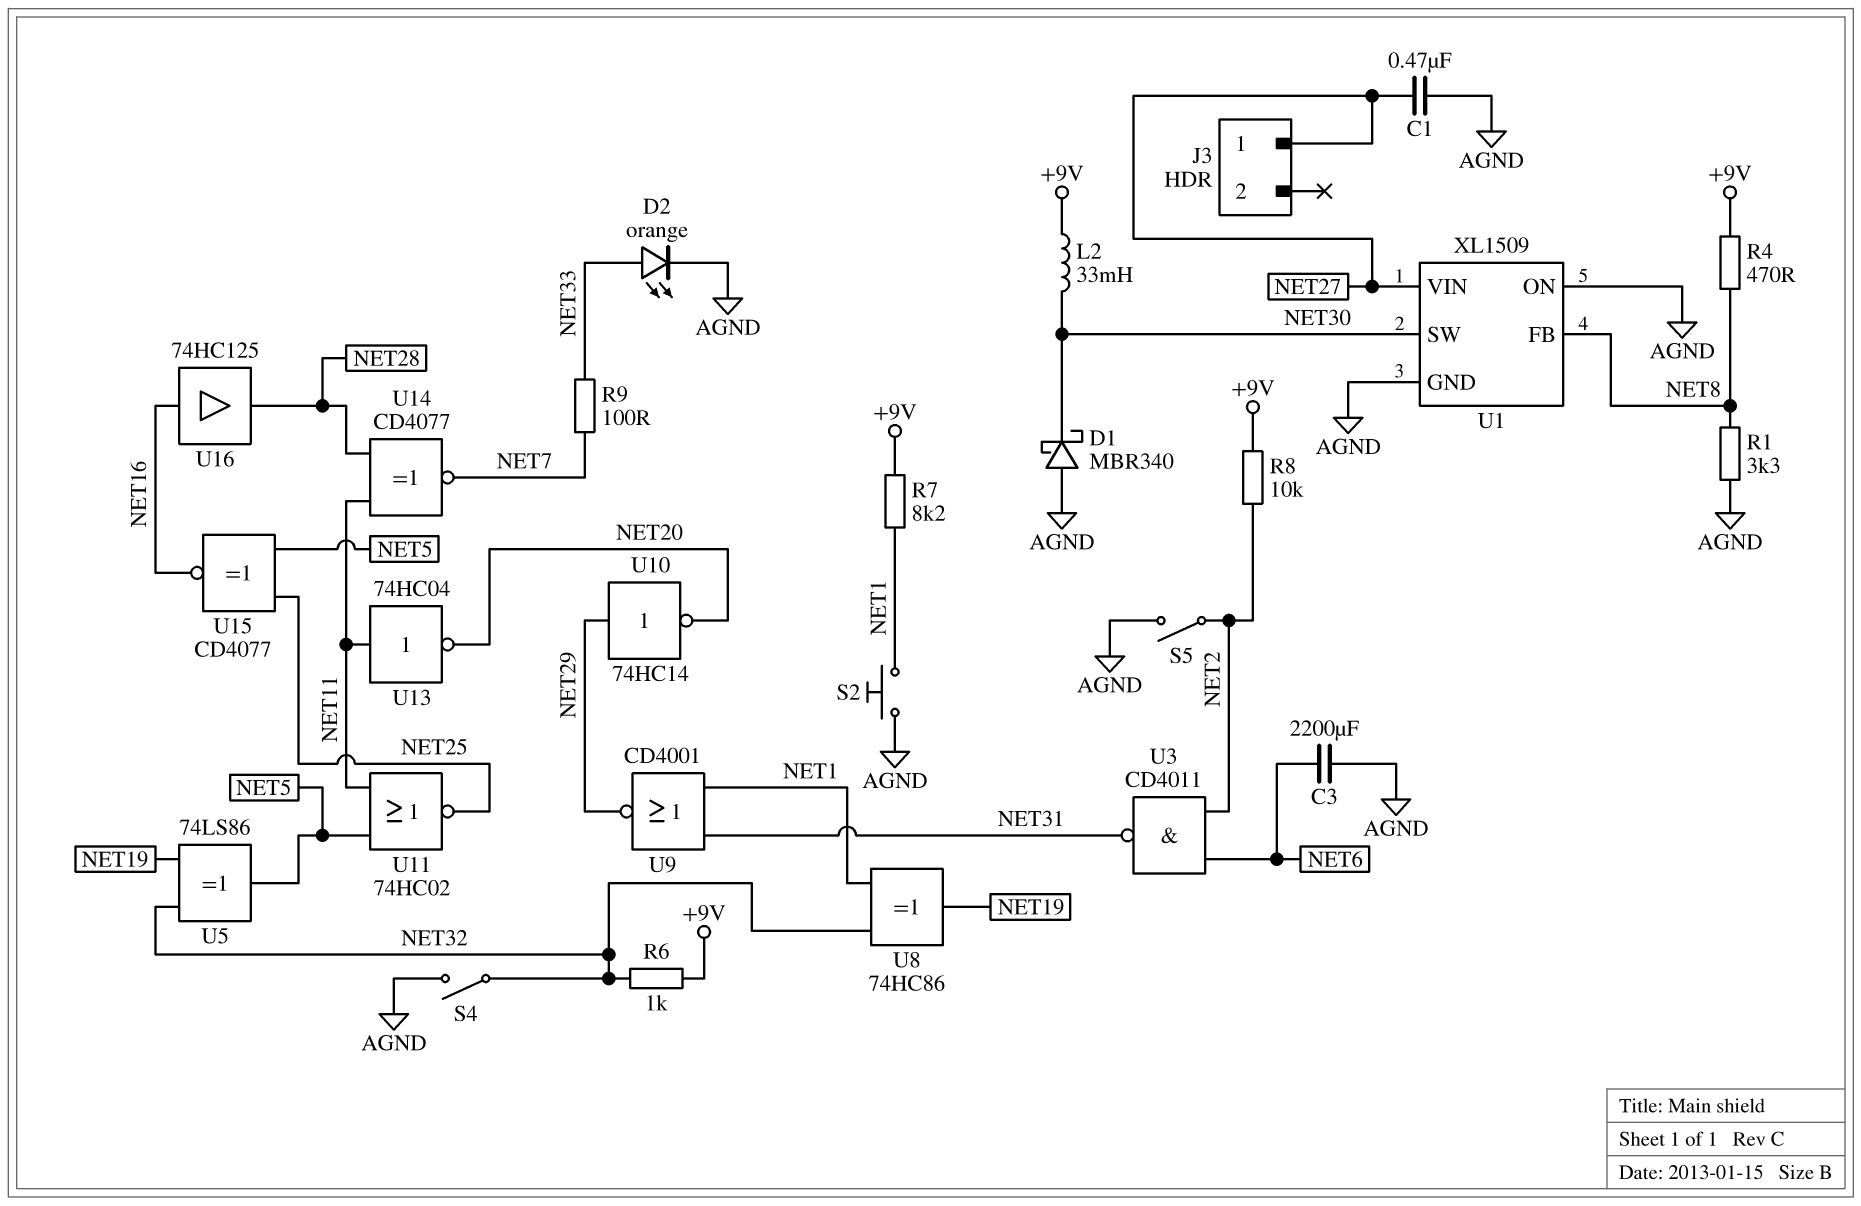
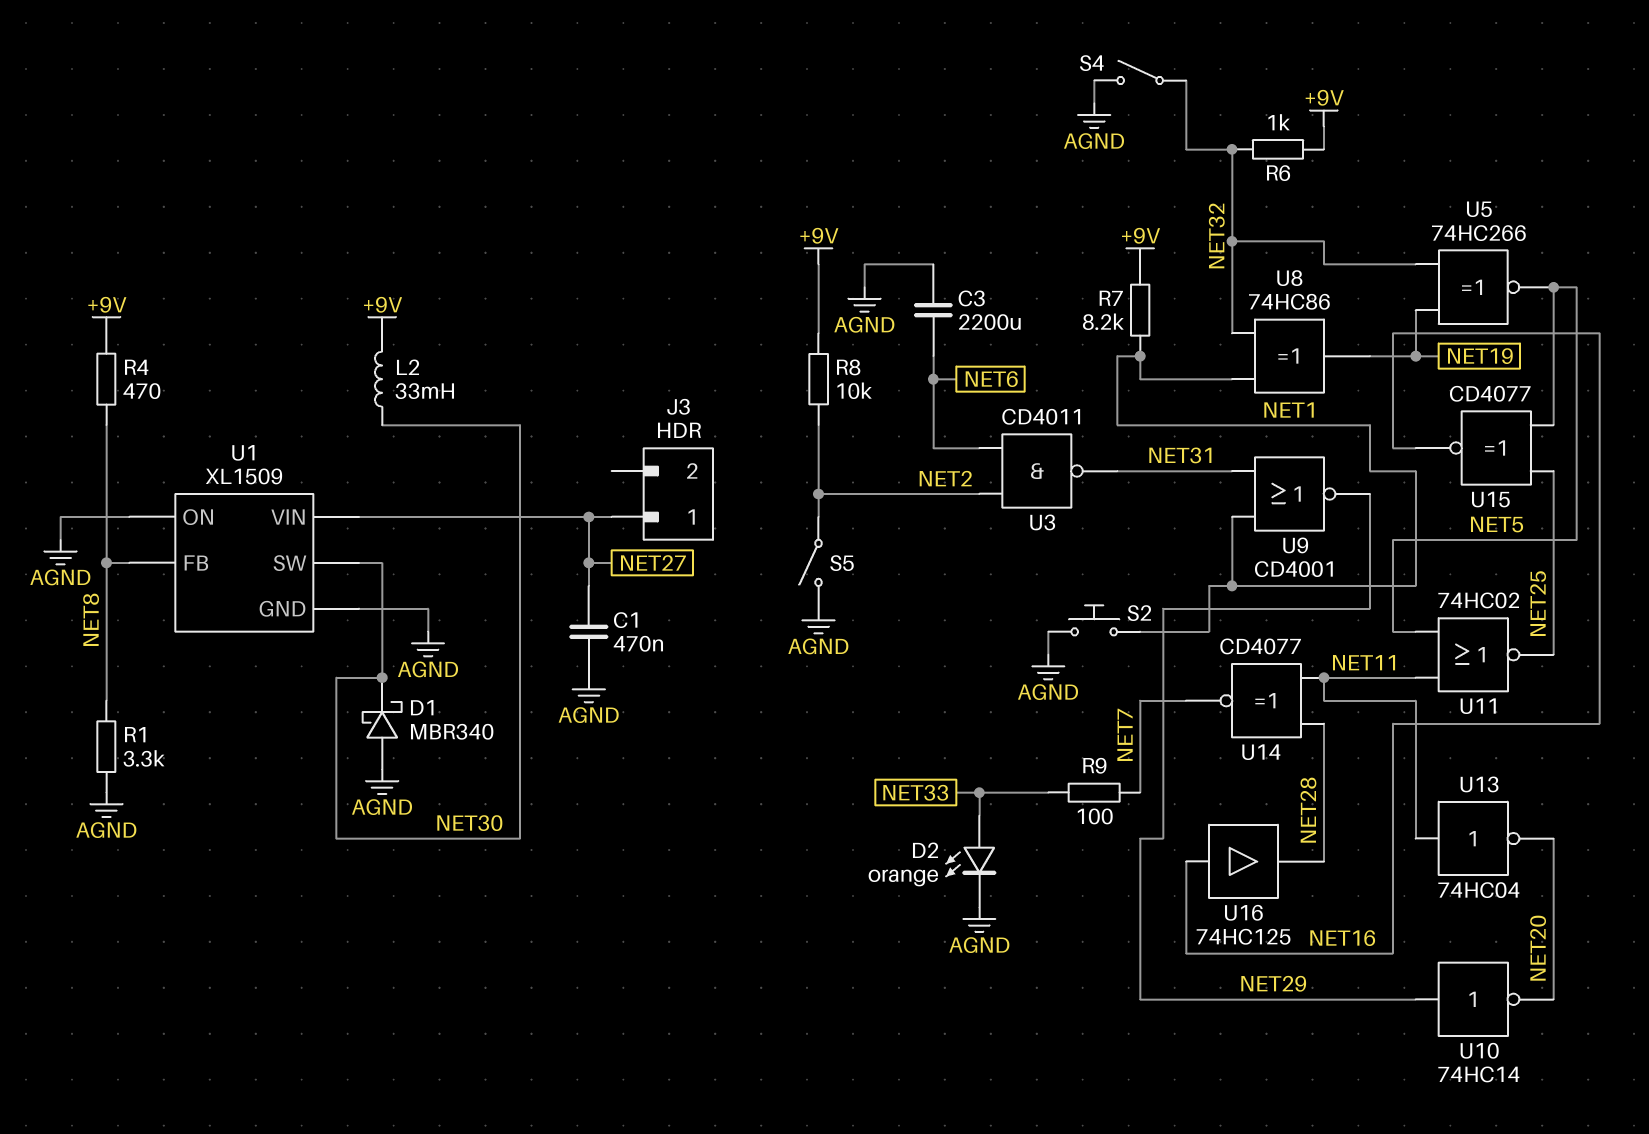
U5: XOR 74LS86 (in NET19, in NET32, out NET5) -> XNOR 74HC266 (in NET19, in NET32, out NET5)

